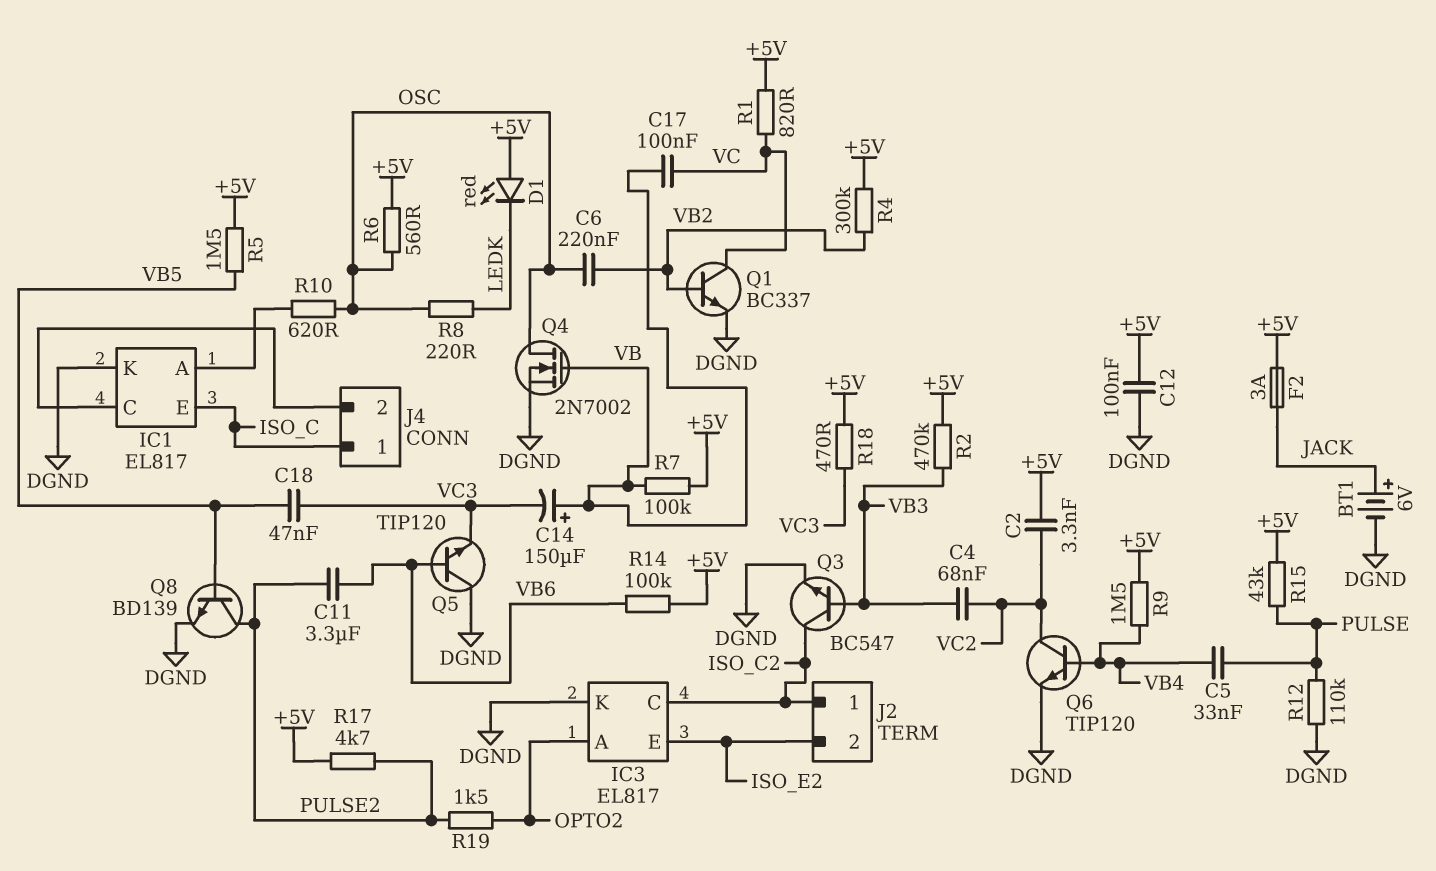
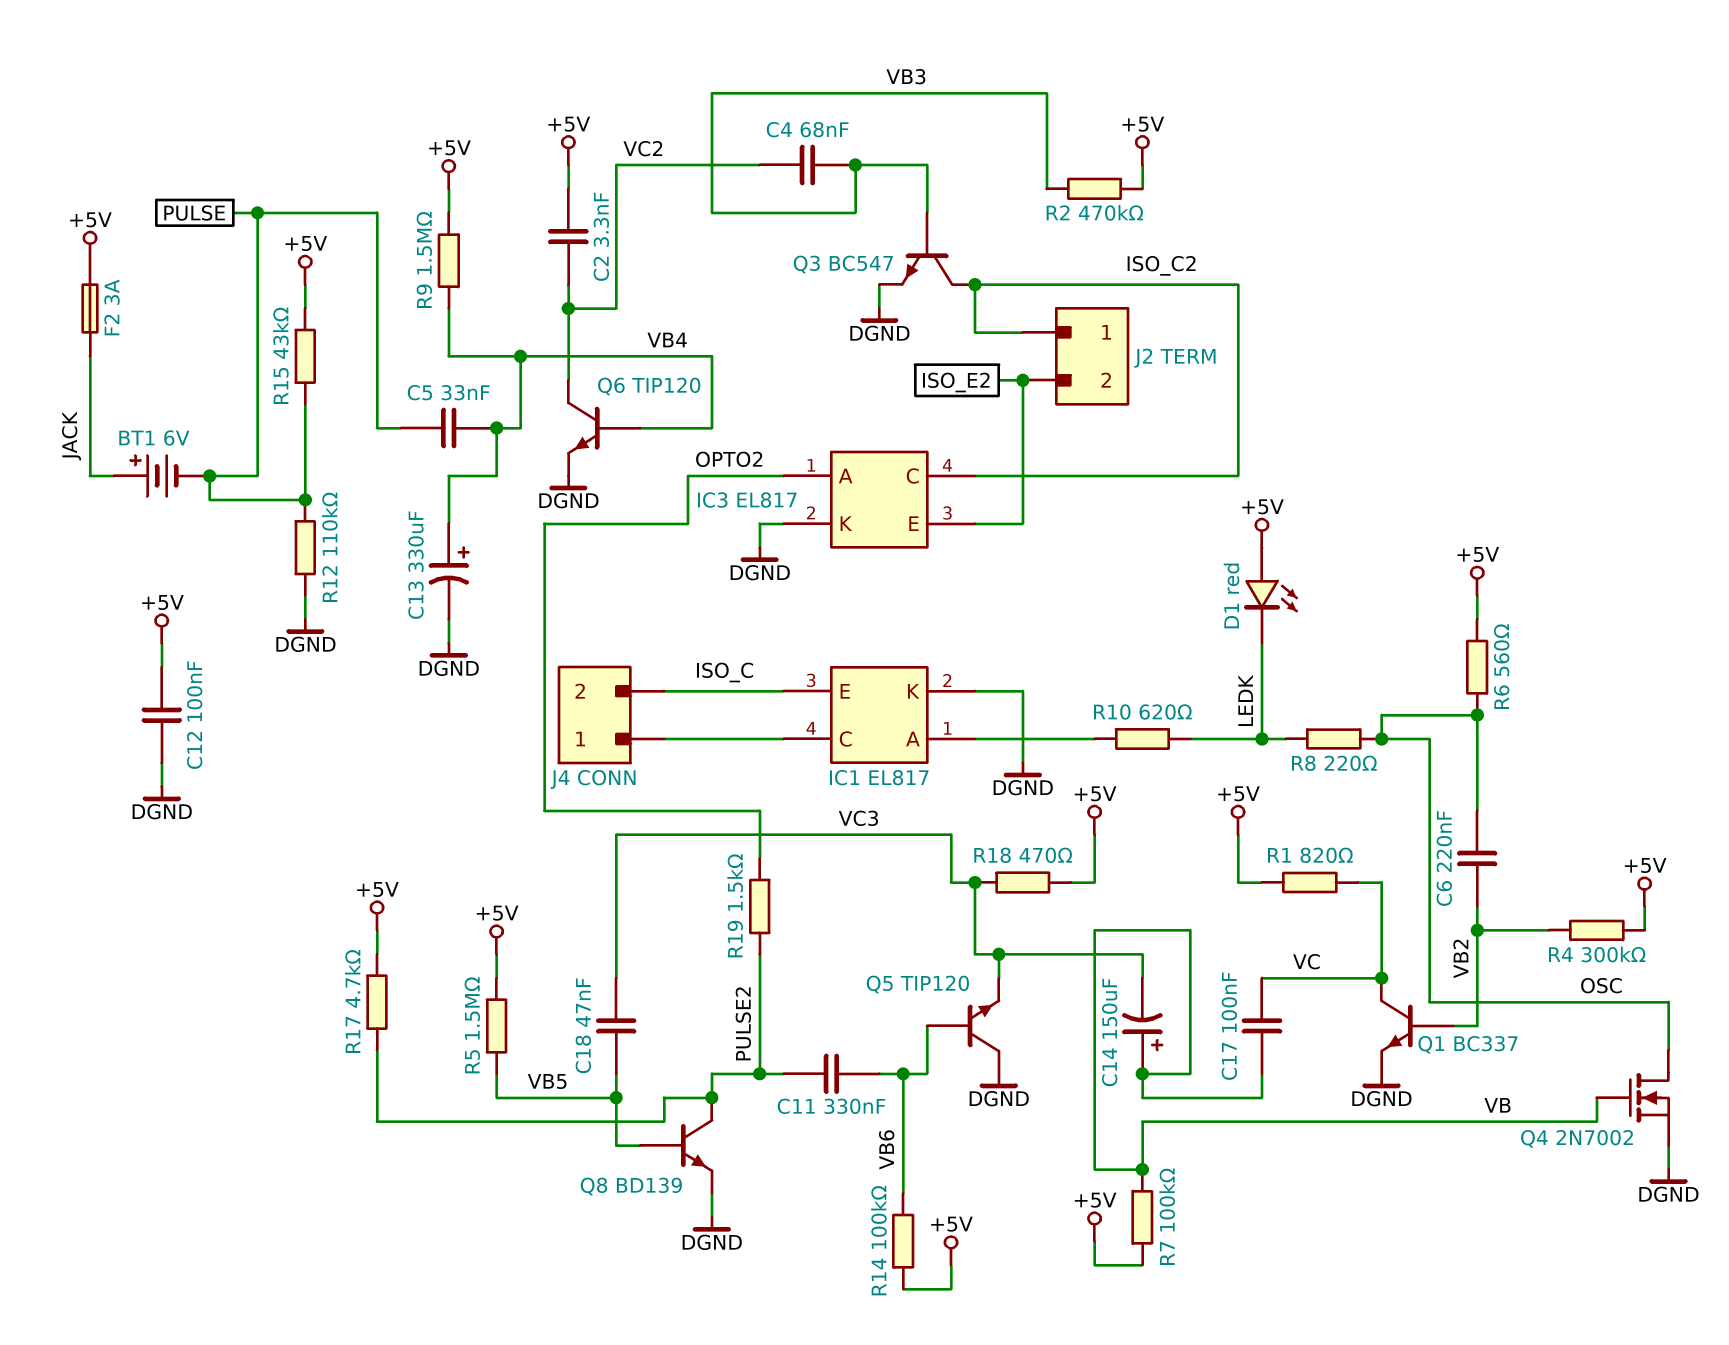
BT1: 6V (plus JACK, minus DGND) -> 6V (plus JACK, minus PULSE)
C11: 3.3uF (PULSE2, VB6) -> 330nF (PULSE2, VB6)
C13: none -> 330uF (plus VB4, minus DGND)
J4 pin 1: ISO_C -> IC1/C
J4 pin 2: IC1/C -> ISO_C
R10: 620 (IC1/A, OSC) -> 620 (IC1/A, LEDK)

